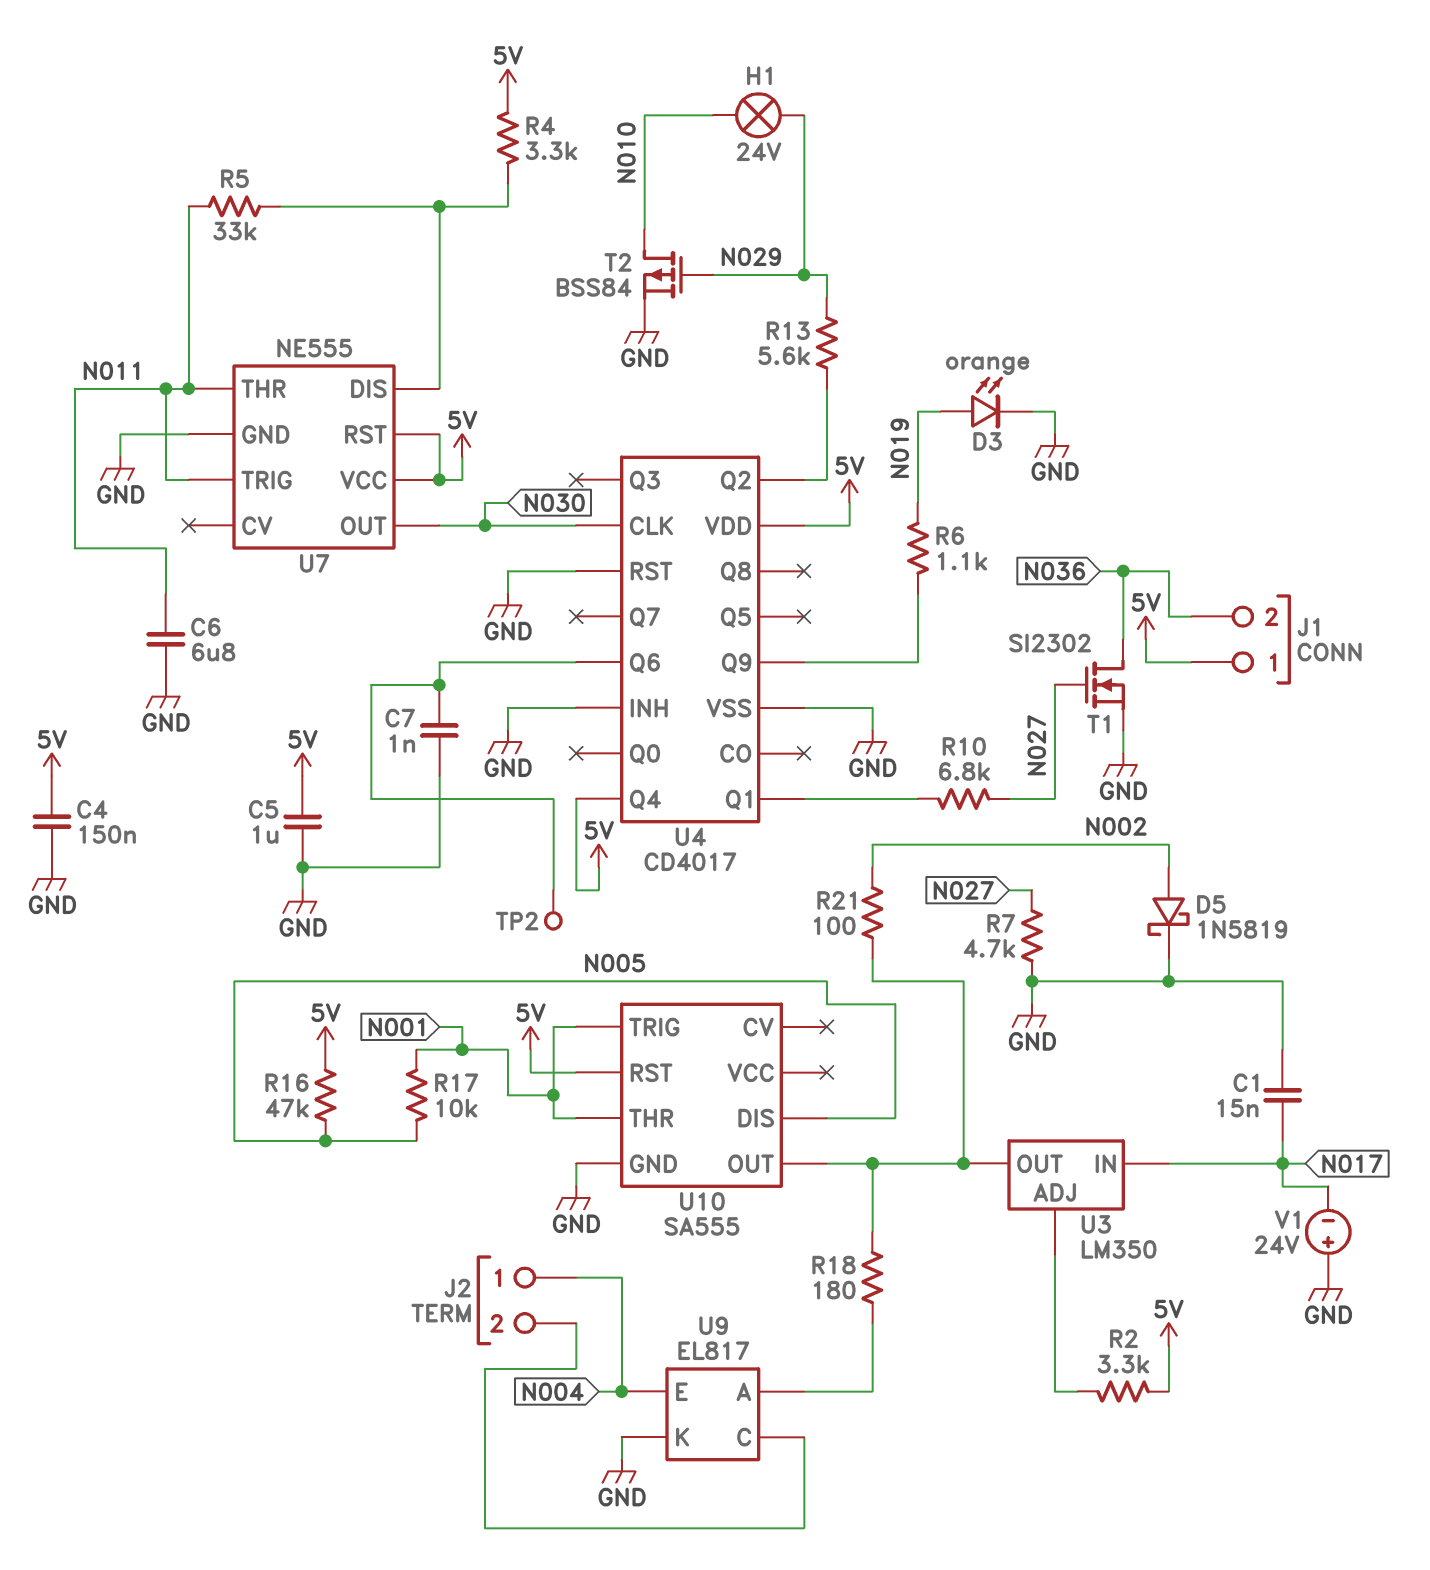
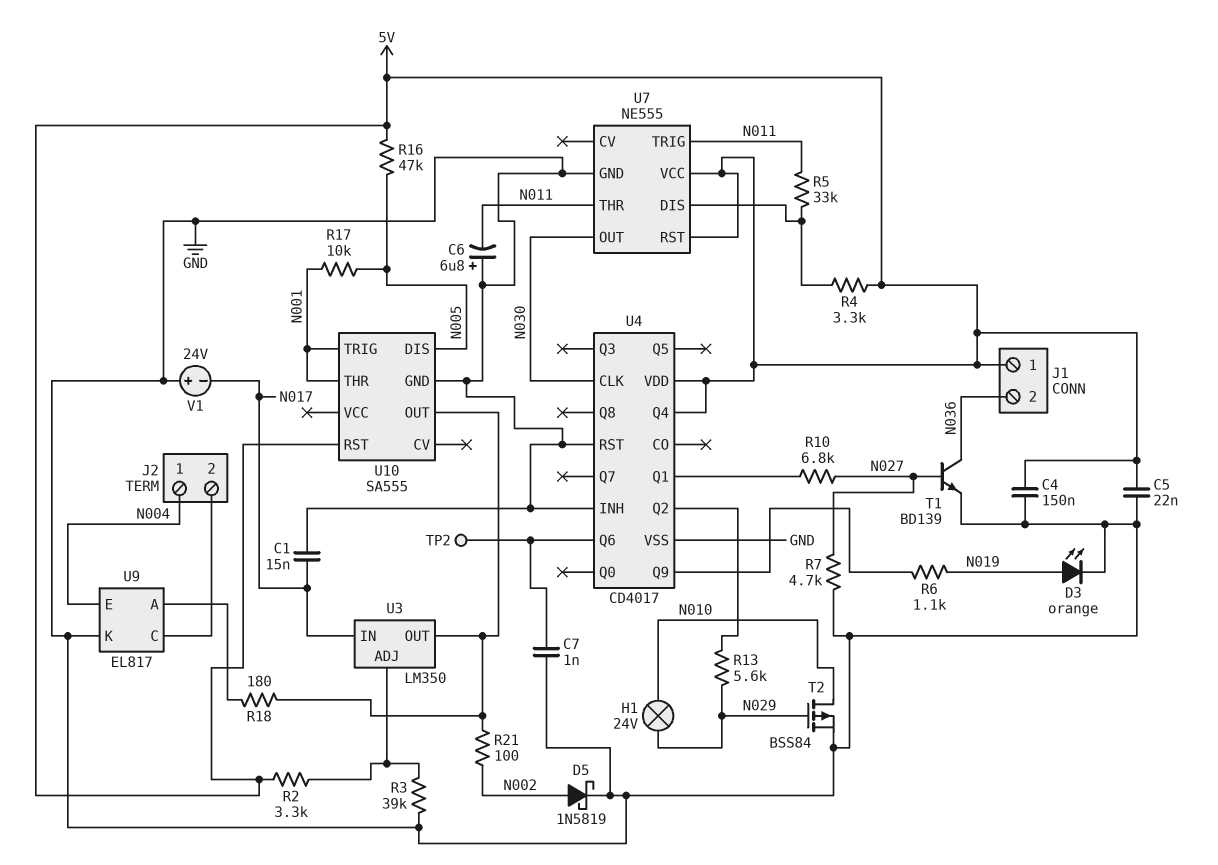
C5: 1uF (5V, GND) -> 22nF (5V, GND)
C6: 6.8uF (GND, N011) -> 6.8uF (plus GND, minus N011)
R3: none -> 39k (GND, U3/ADJ)
T1: NMOS SI2302 (G N027, D N036, S GND) -> NPN BD139 (B N027, C N036, E GND)

